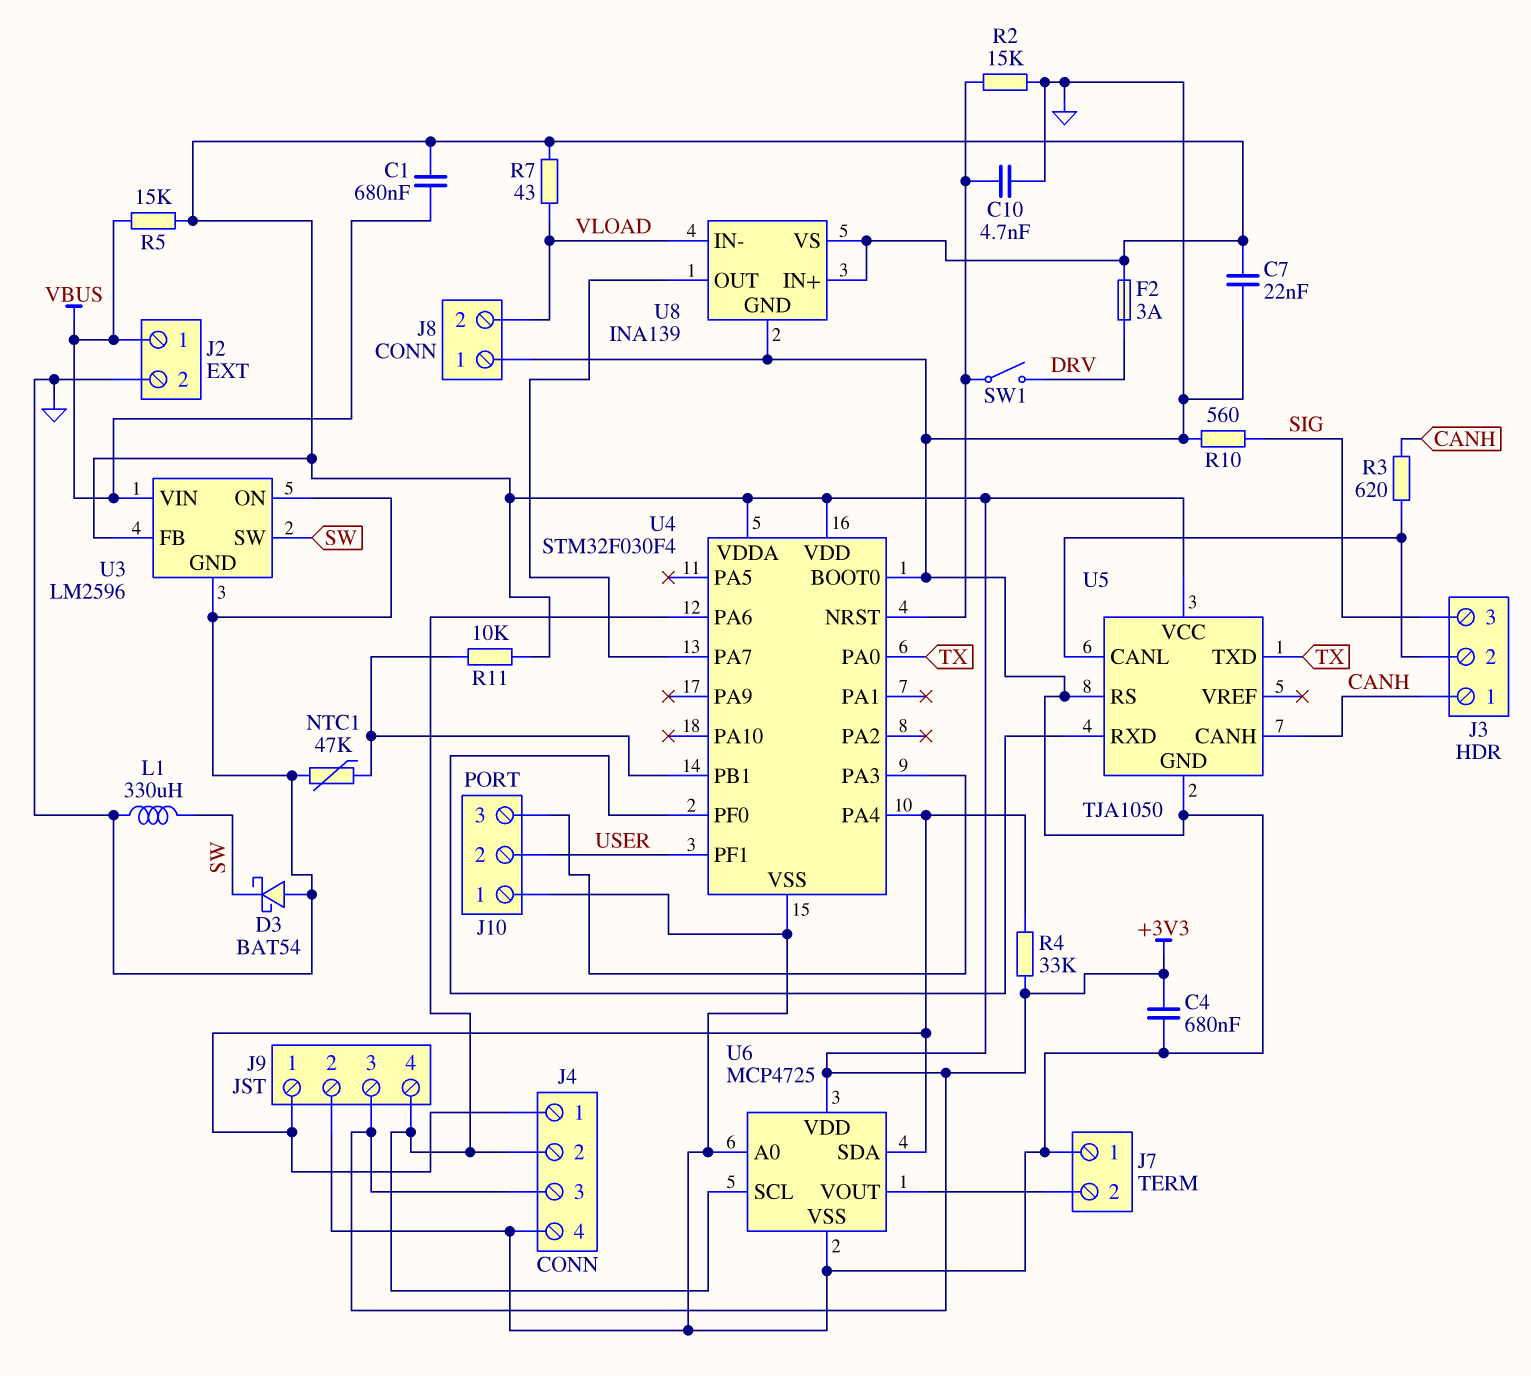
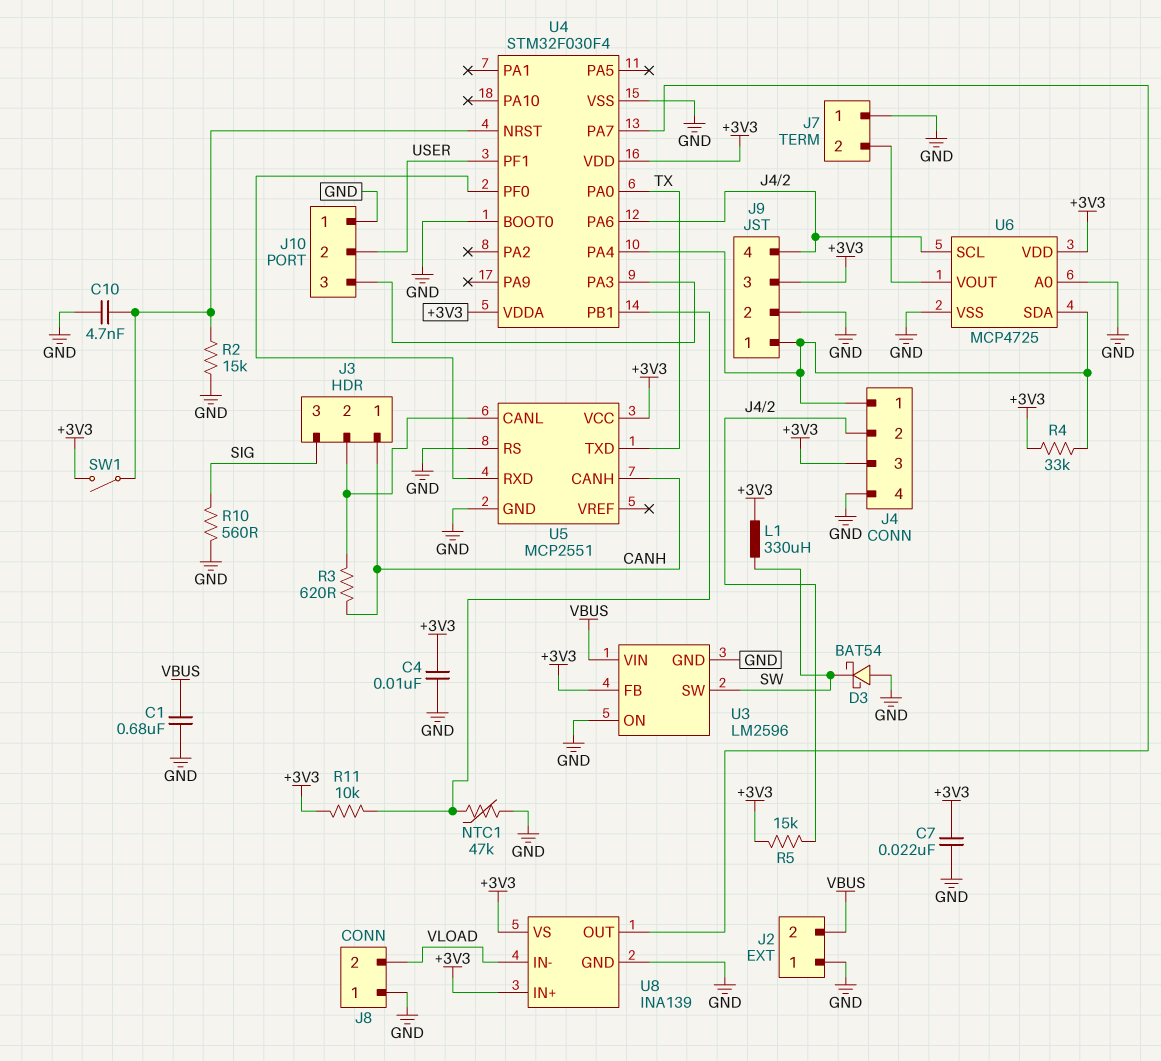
C1: 680nF (+3V3, VBUS) -> 680nF (GND, VBUS)
C4: 680nF (+3V3, GND) -> 10nF (+3V3, GND)
F2: 3A (+3V3, DRV) -> none
J2 pin 1: VBUS -> GND
J2 pin 2: GND -> VBUS
L1: 330uH (GND, SW) -> 330uH (+3V3, SW)
R5: 15k (+3V3, VBUS) -> 15k (+3V3, J4/2)
R7: 43 (+3V3, VLOAD) -> none
SW1: switch (DRV, U4/NRST) -> switch (+3V3, U4/NRST)
U5: TJA1050 -> MCP2551

